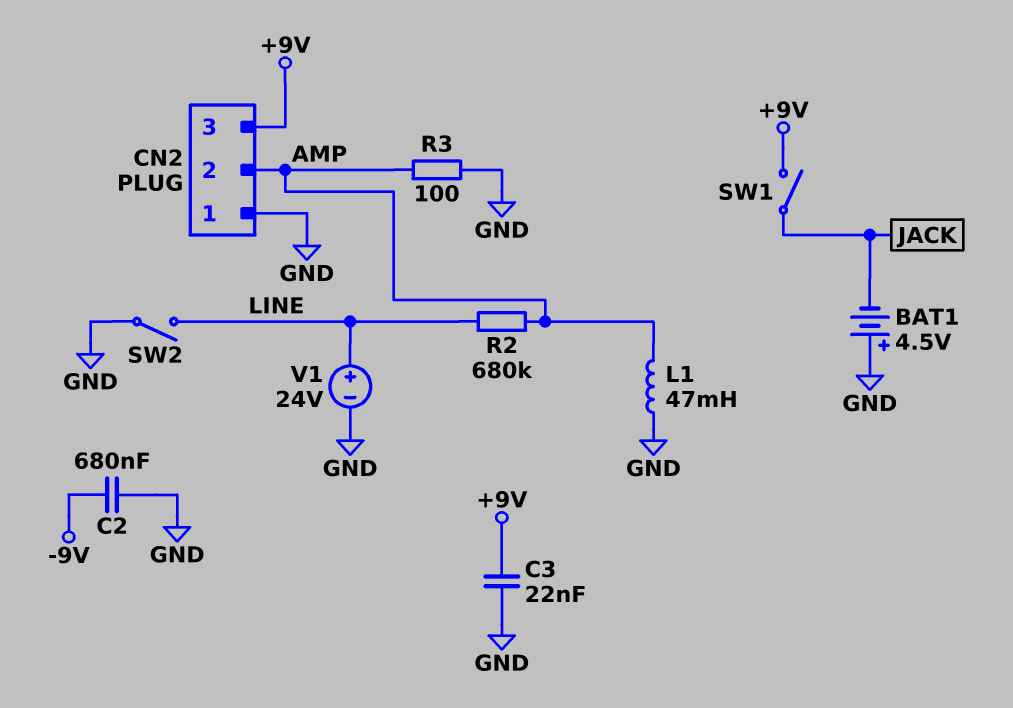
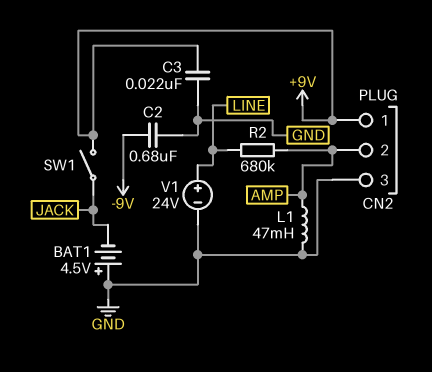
CN2 pin 1: GND -> +9V
CN2 pin 3: +9V -> GND
R3: 100 (AMP, GND) -> none
SW2: switch (GND, LINE) -> none

